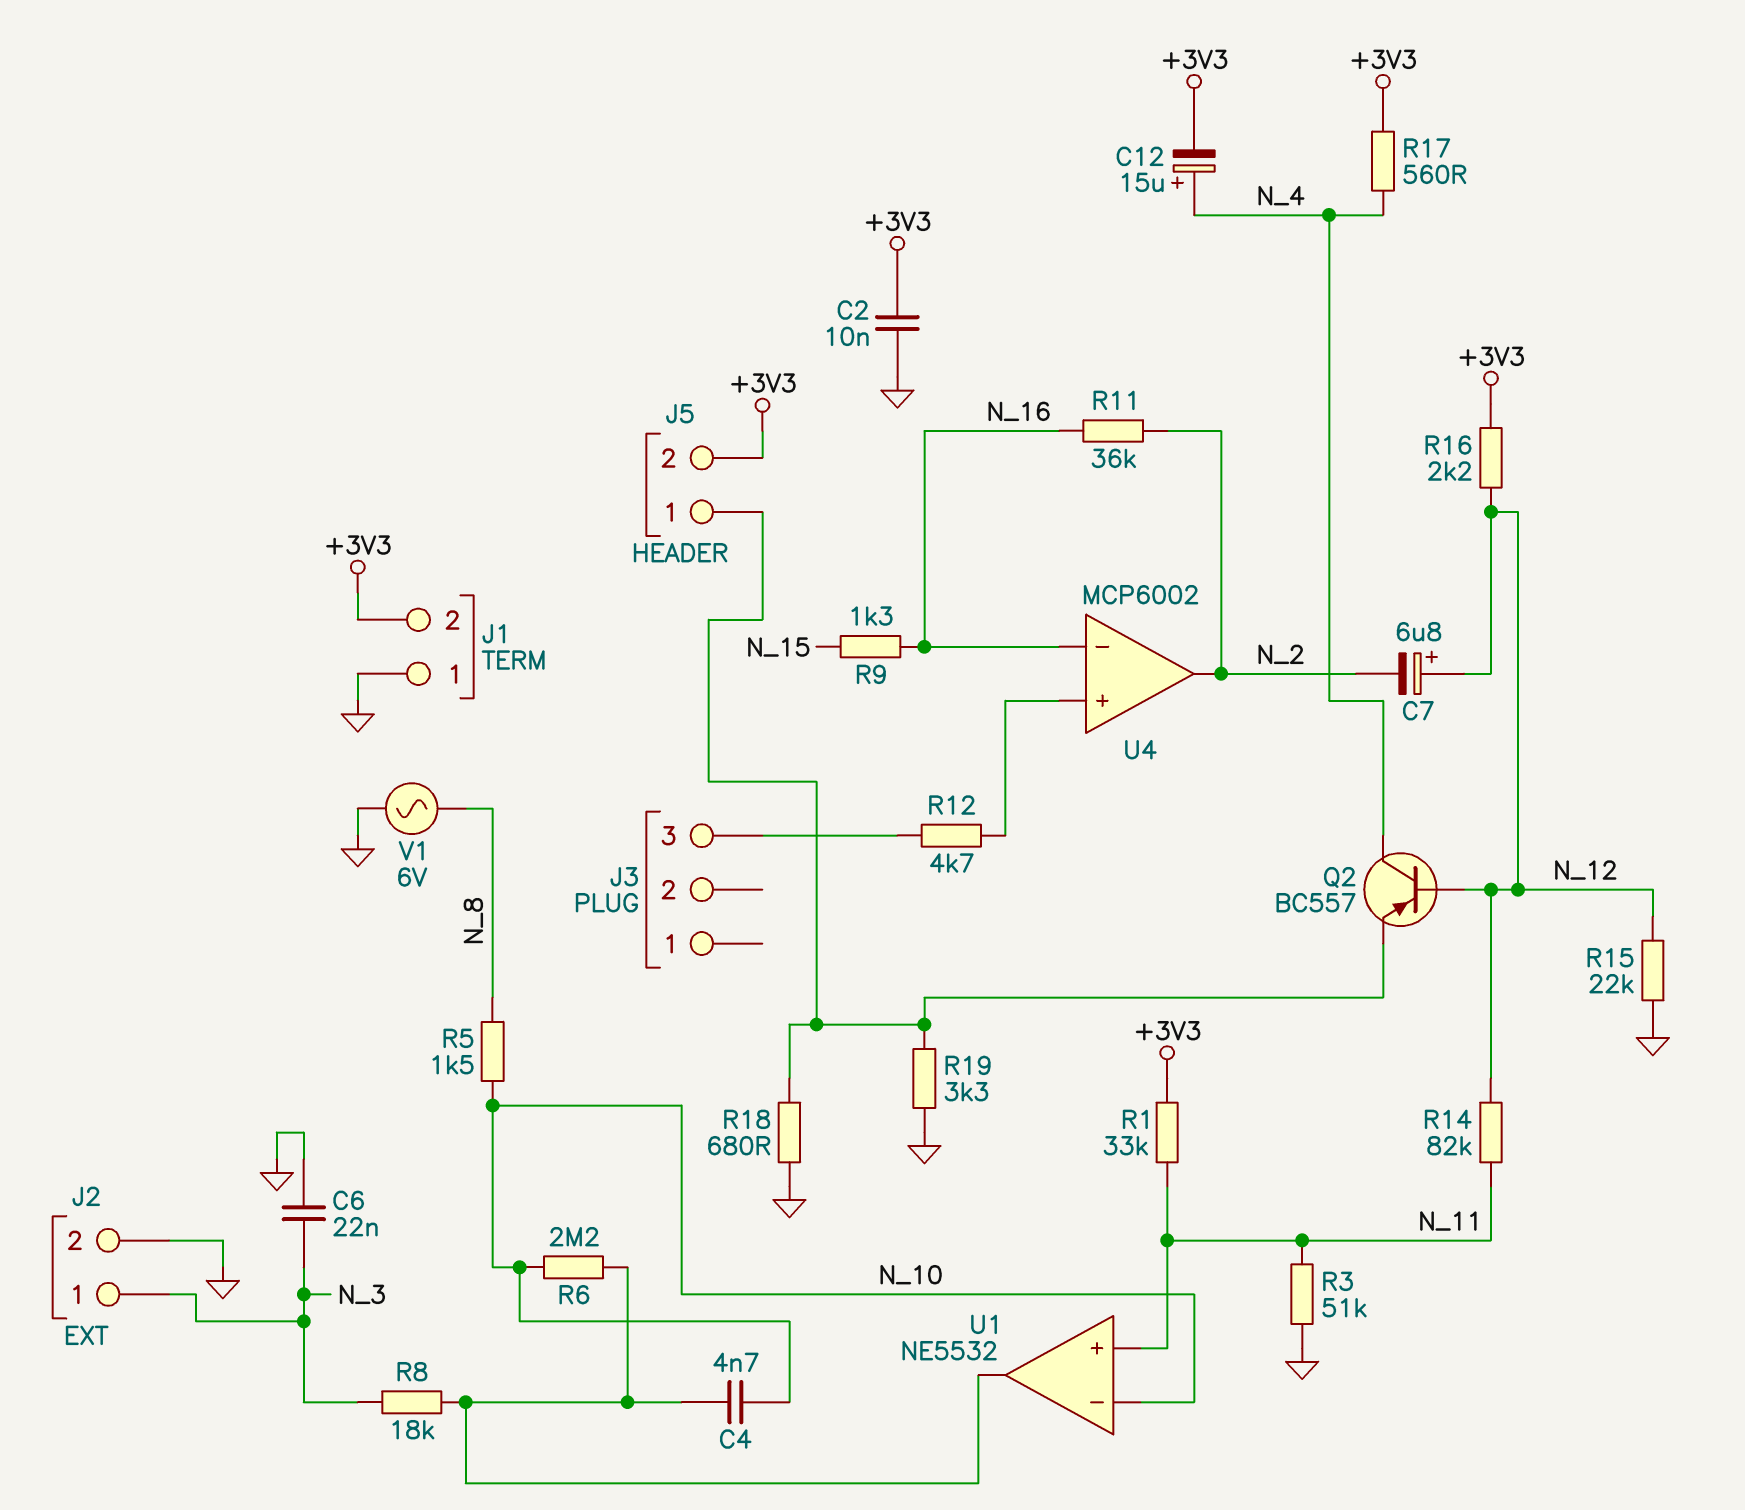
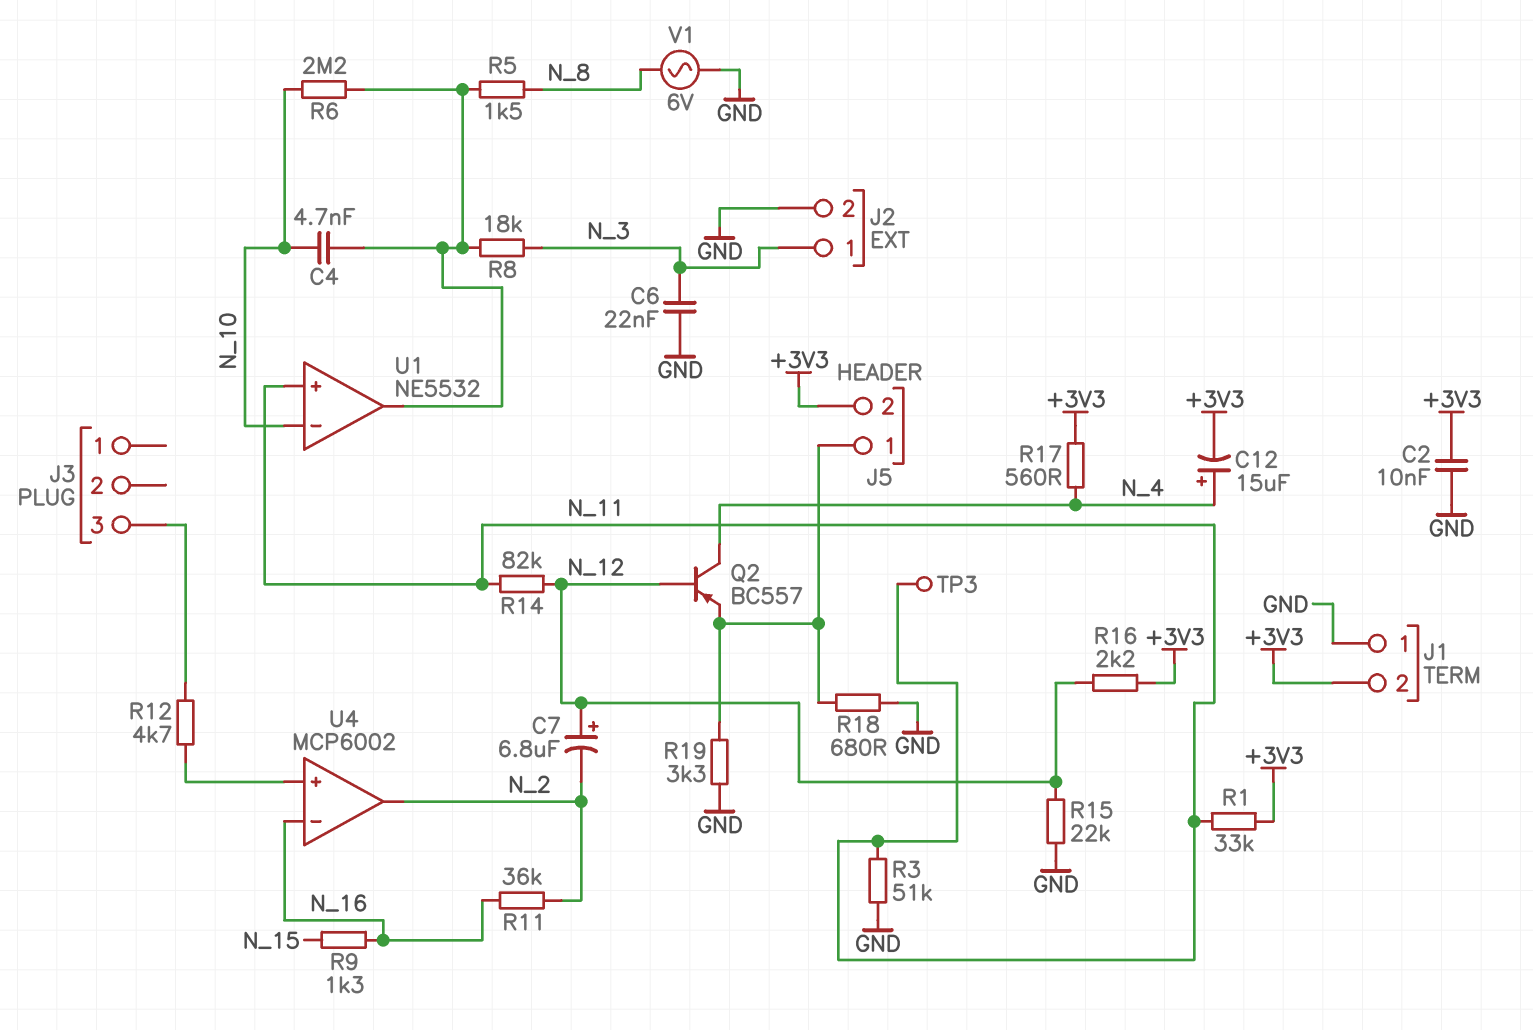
R5: 1.5k (N_8, N_10) -> 1.5k (N_8, U1/out)
TP3: none -> test point (N_11)

